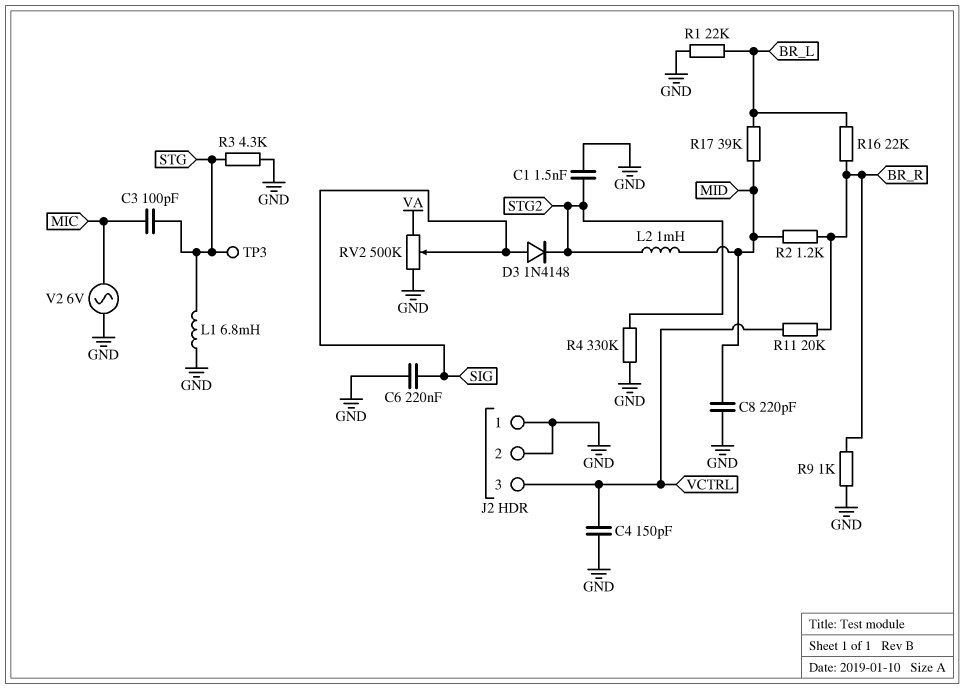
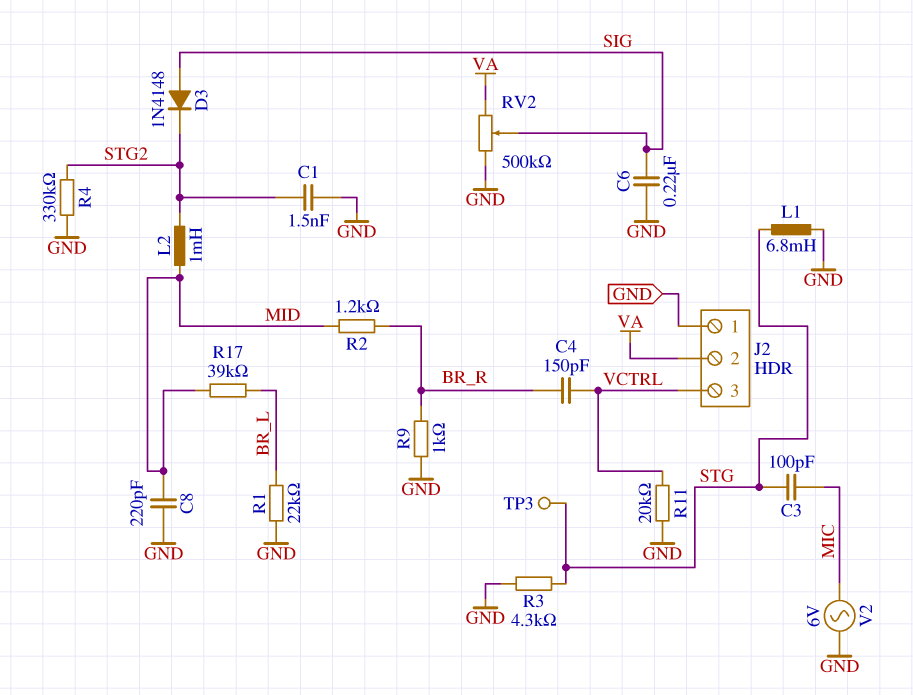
C4: 150pF (GND, VCTRL) -> 150pF (BR_R, VCTRL)
J2 pin 2: GND -> VA
R11: 20k (BR_R, VCTRL) -> 20k (GND, VCTRL)
R16: 22k (BR_L, BR_R) -> none

